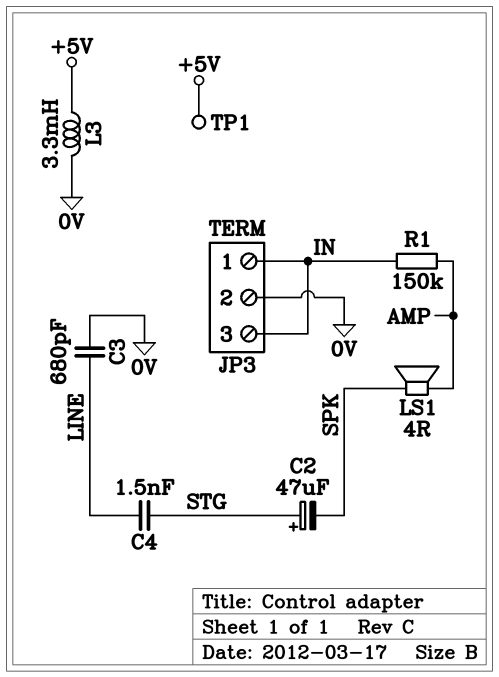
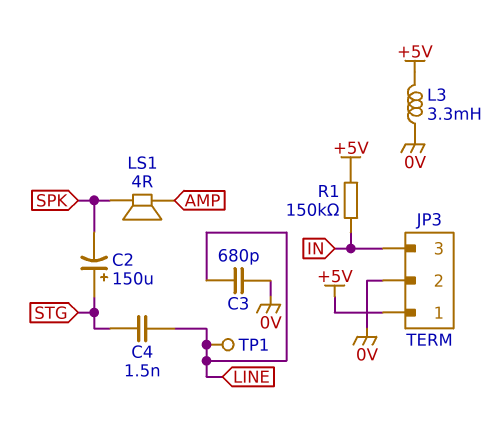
C2: 47uF (plus STG, minus SPK) -> 150uF (plus STG, minus SPK)
JP3 pin 1: IN -> +5V
R1: 150k (AMP, IN) -> 150k (+5V, IN)
TP1: test point (+5V) -> test point (LINE)

